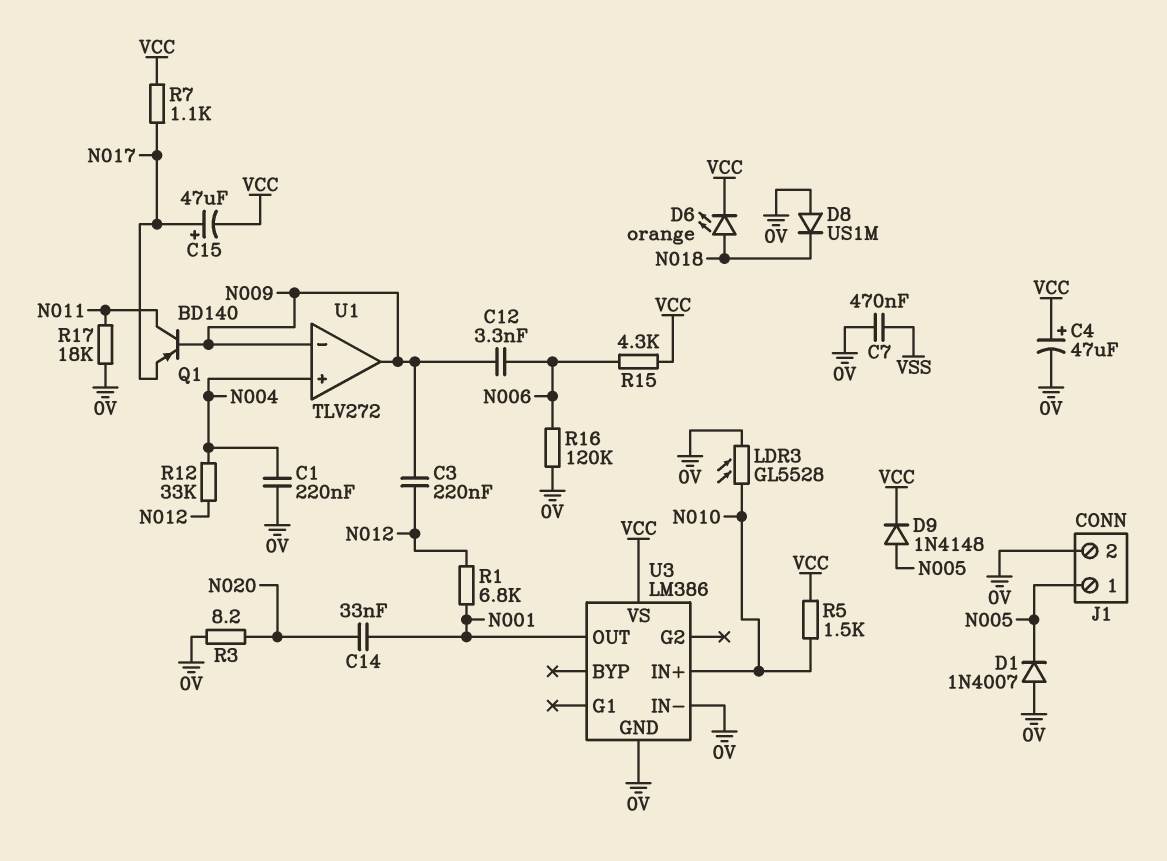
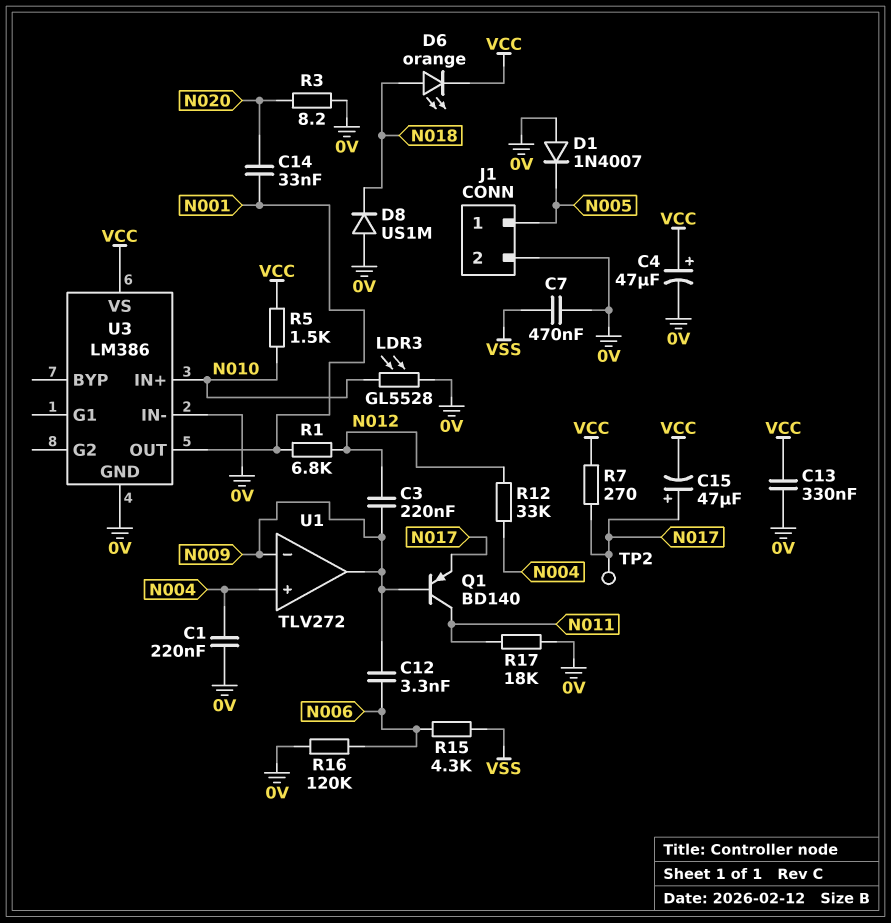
C13: none -> 330nF (0V, VCC)
D9: diode 1N4148 (A N005, K VCC) -> none
R7: 1.1k (N017, VCC) -> 270 (N017, VCC)
R15: 4.3k (N006, VCC) -> 4.3k (N006, VSS)
TP2: none -> test point (N017)

